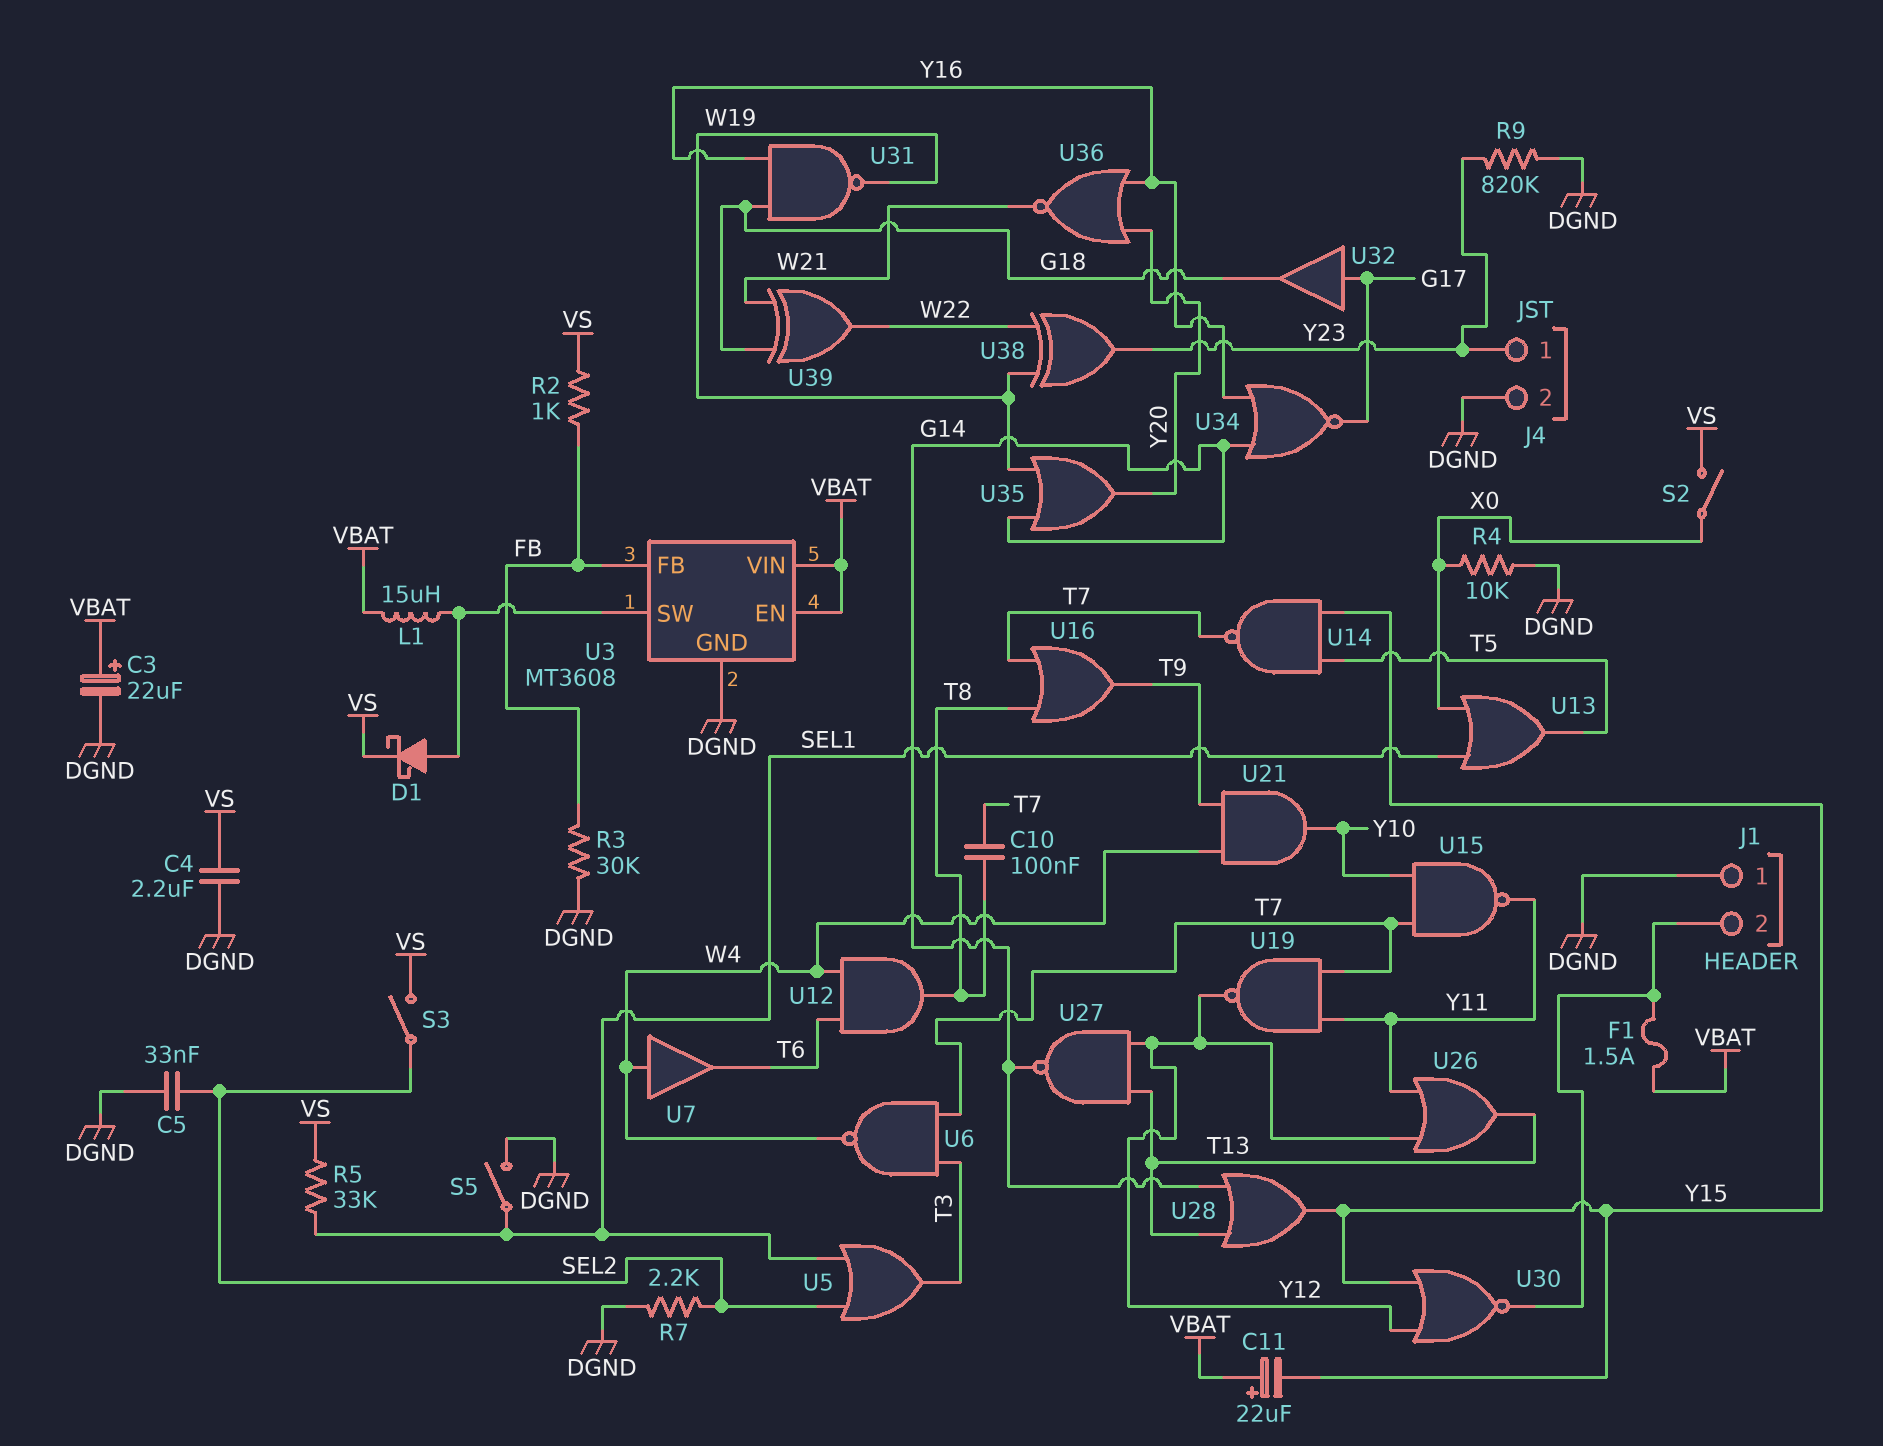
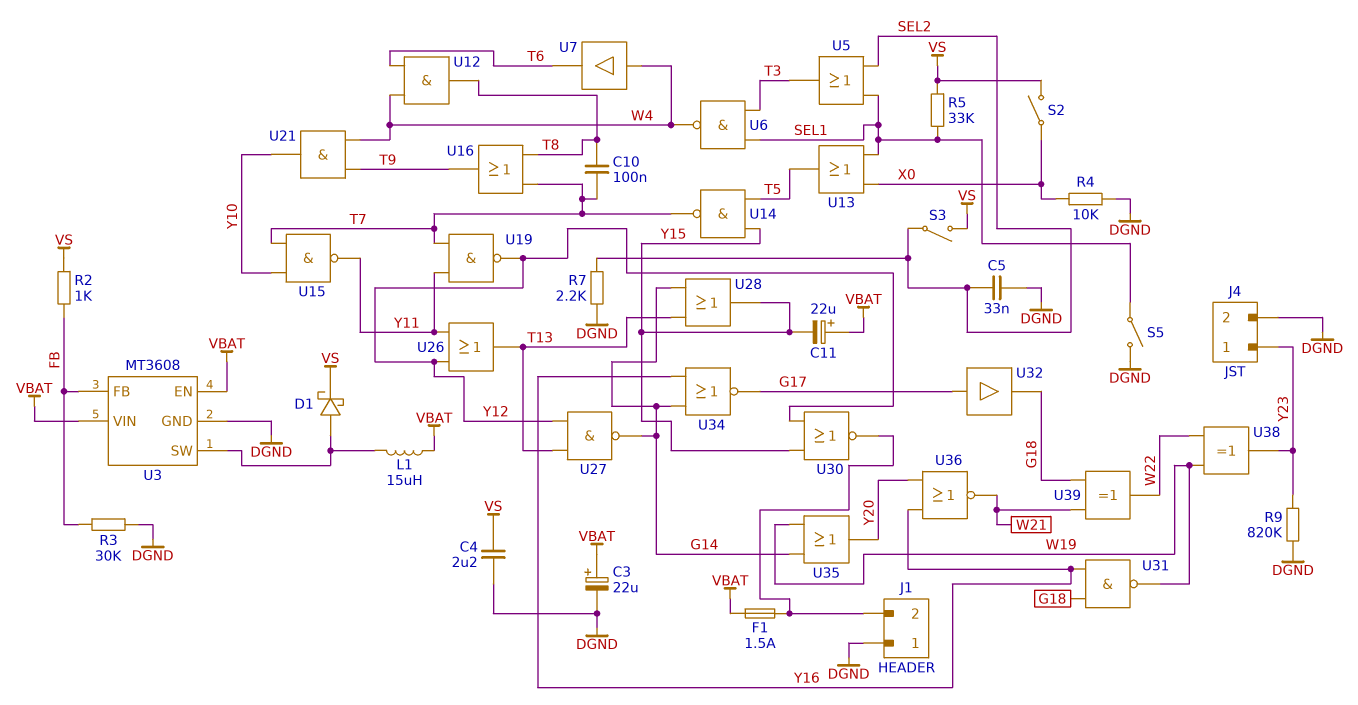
U6: NAND (in T3, in T7, out W4) -> NAND (in SEL1, in T3, out W4)

